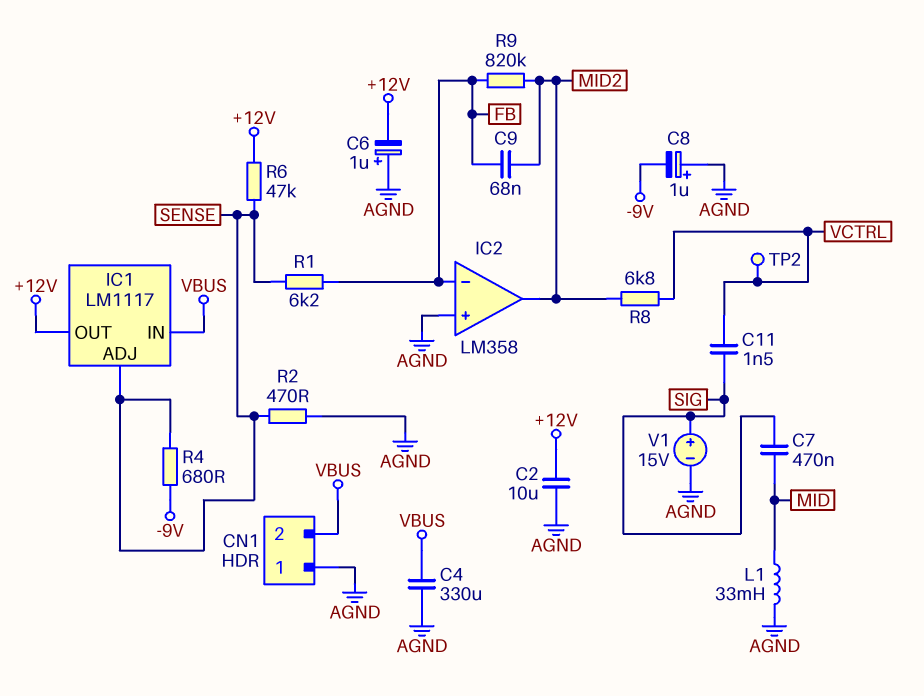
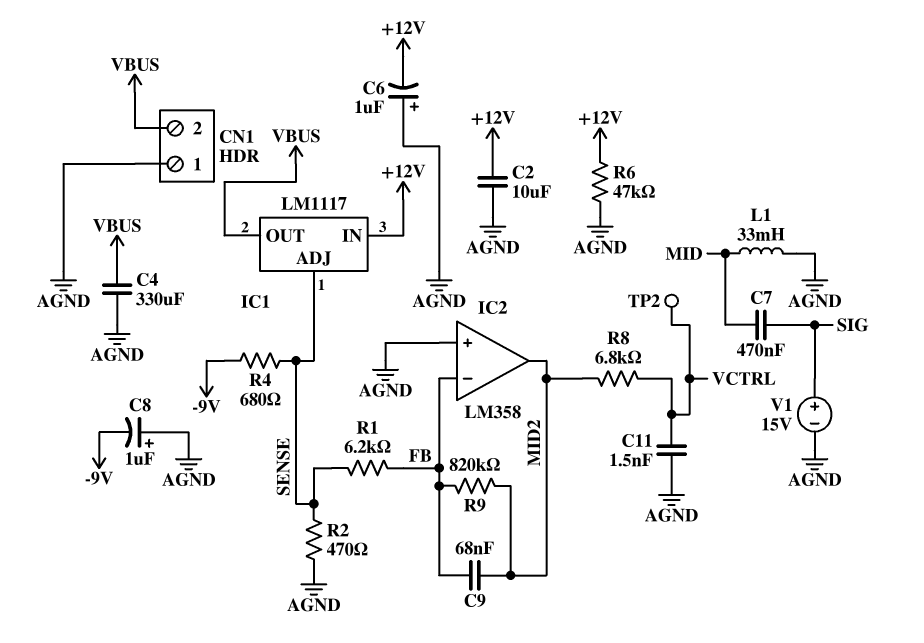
C11: 1.5nF (SIG, VCTRL) -> 1.5nF (AGND, VCTRL)
IC1 pin IN: VBUS -> +12V
IC1 pin OUT: +12V -> VBUS
R6: 47k (+12V, SENSE) -> 47k (+12V, AGND)

